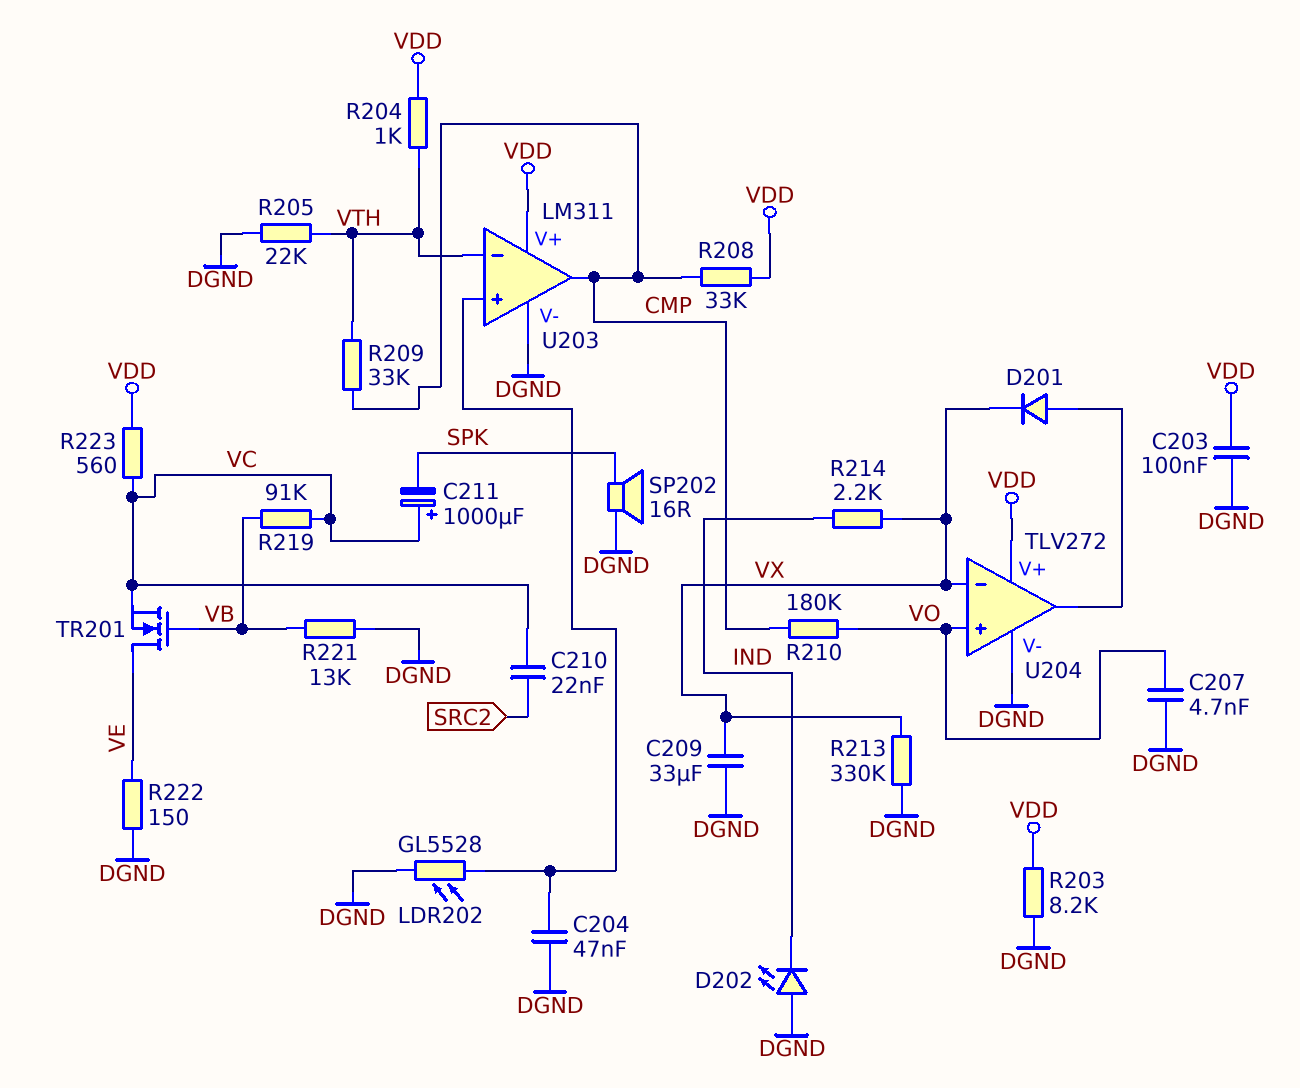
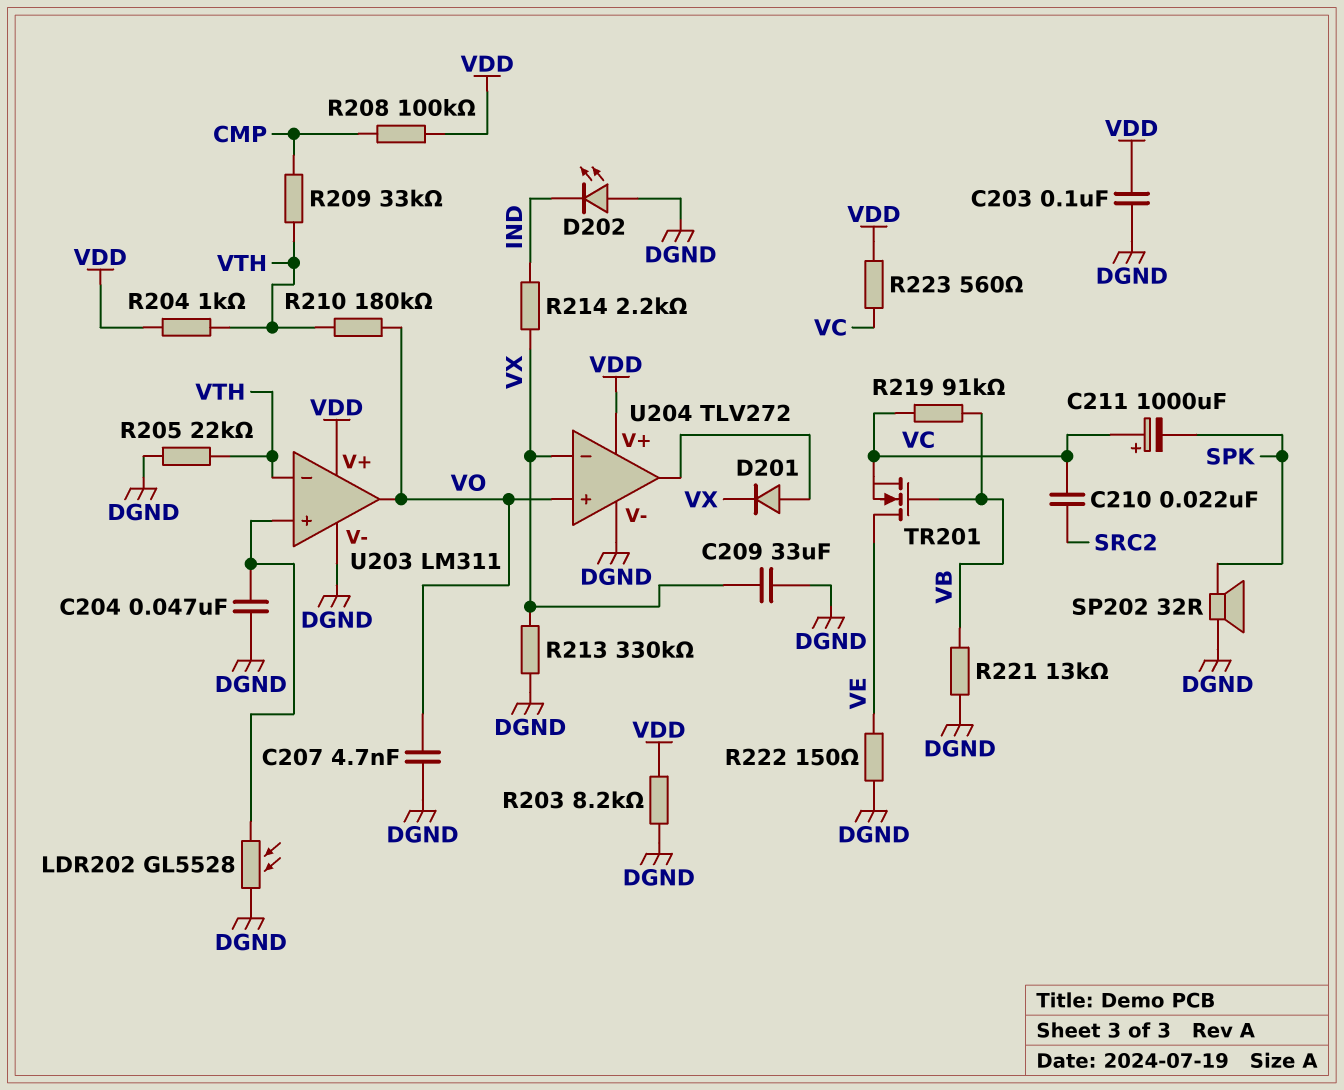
R208: 33k (CMP, VDD) -> 100k (CMP, VDD)
R210: 180k (CMP, VO) -> 180k (VO, VTH)
SP202: speaker 16R (DGND, SPK) -> speaker 32R (DGND, SPK)
U203 pin out: CMP -> VO

